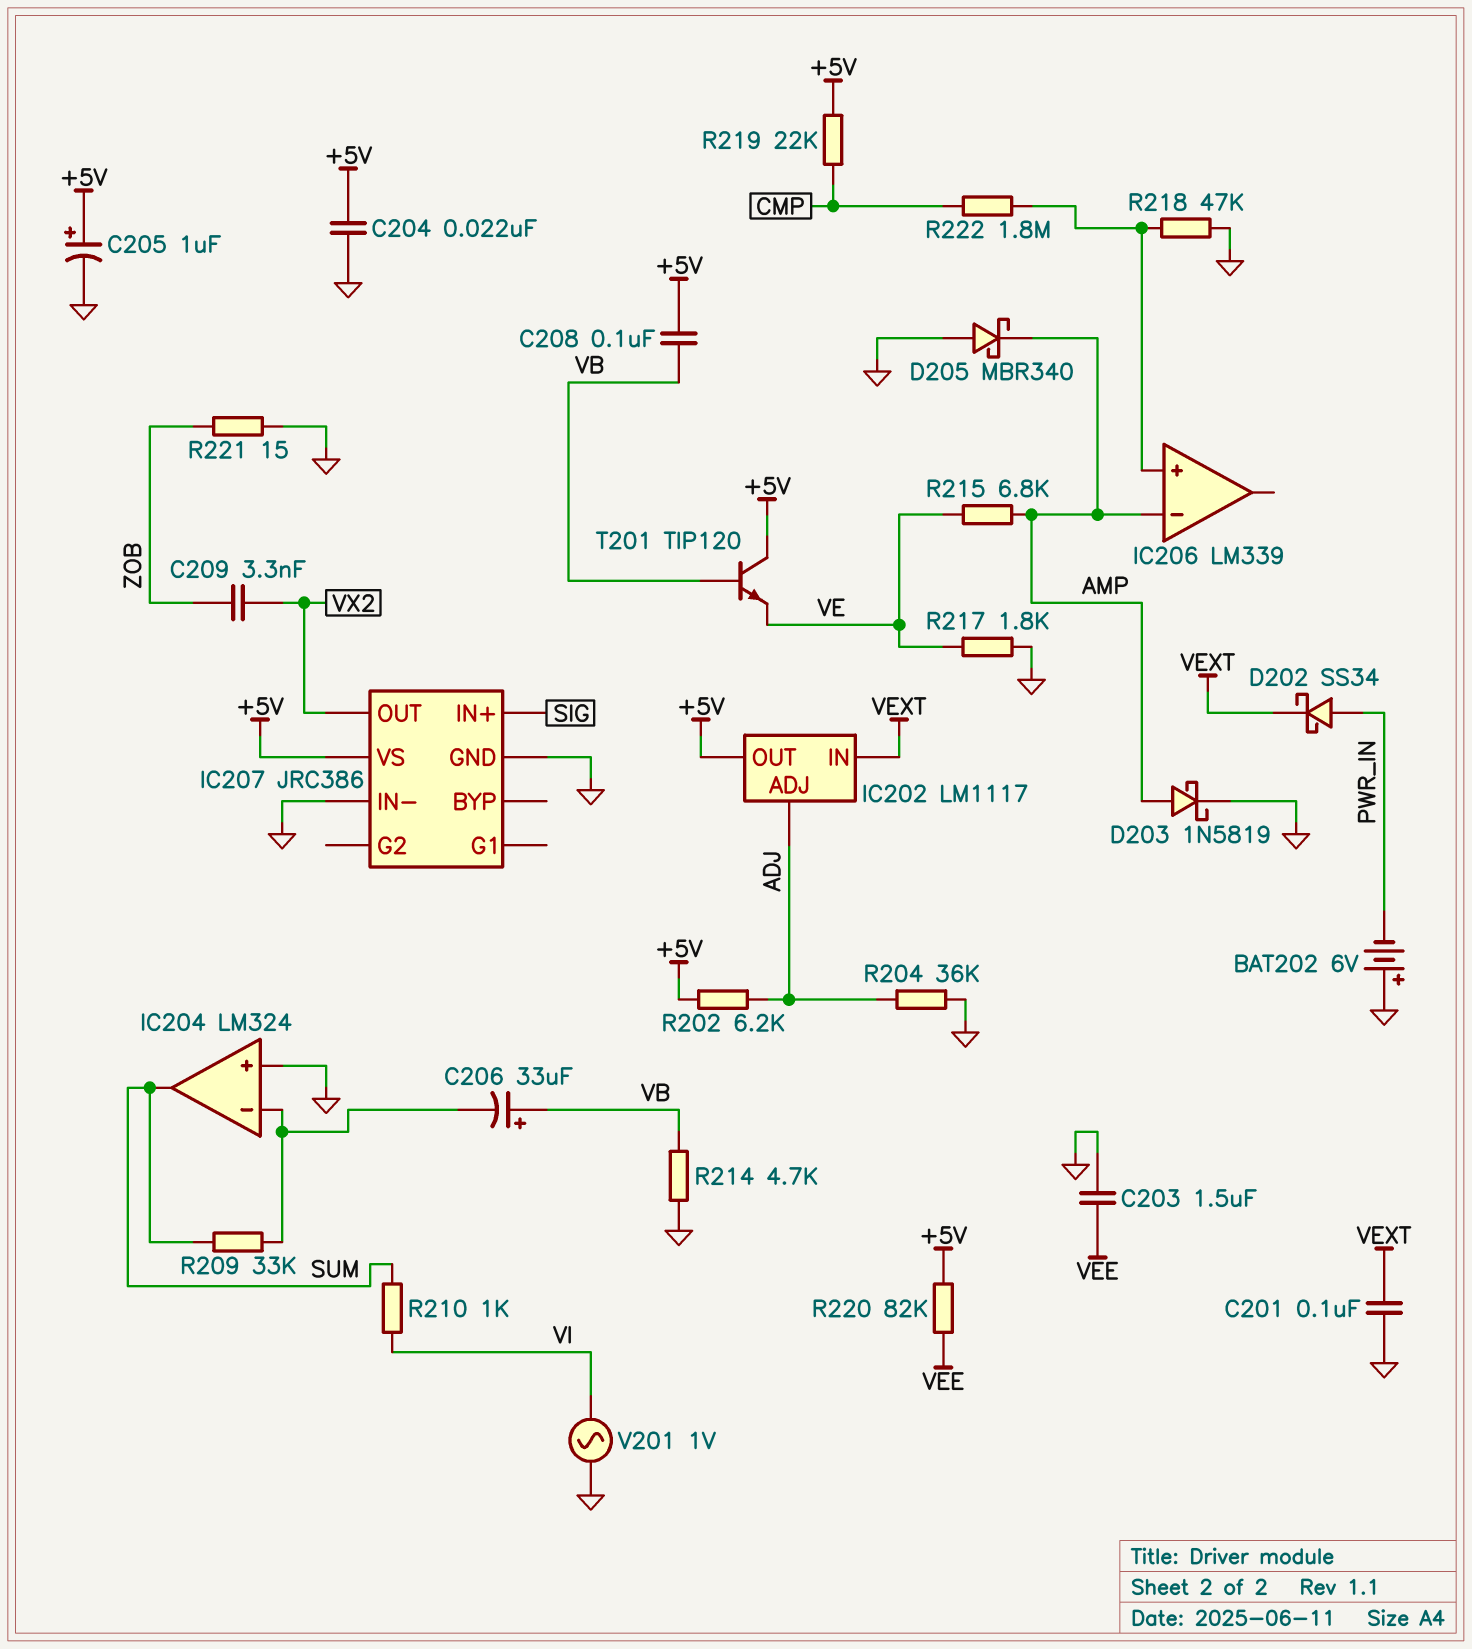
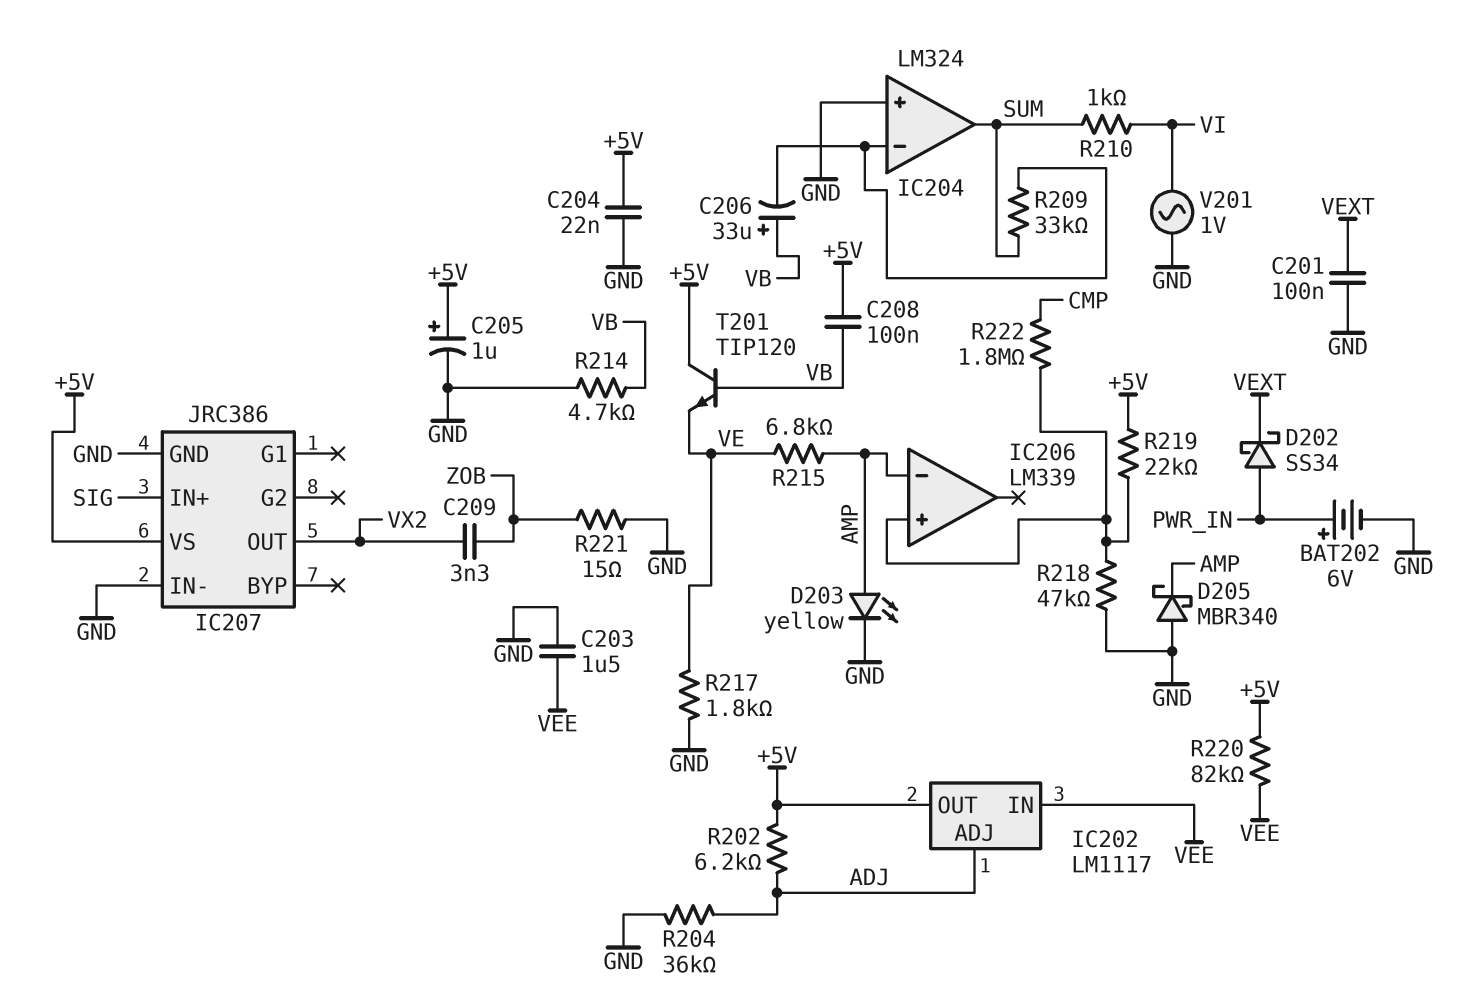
BAT202: 6V (plus GND, minus PWR_IN) -> 6V (plus PWR_IN, minus GND)
D203: schottky 1N5819 (A AMP, K GND) -> LED yellow (A AMP, K GND)
IC202 pin IN: VEXT -> VEE
R219: 22k (+5V, CMP) -> 22k (+5V, IC206/in+)

